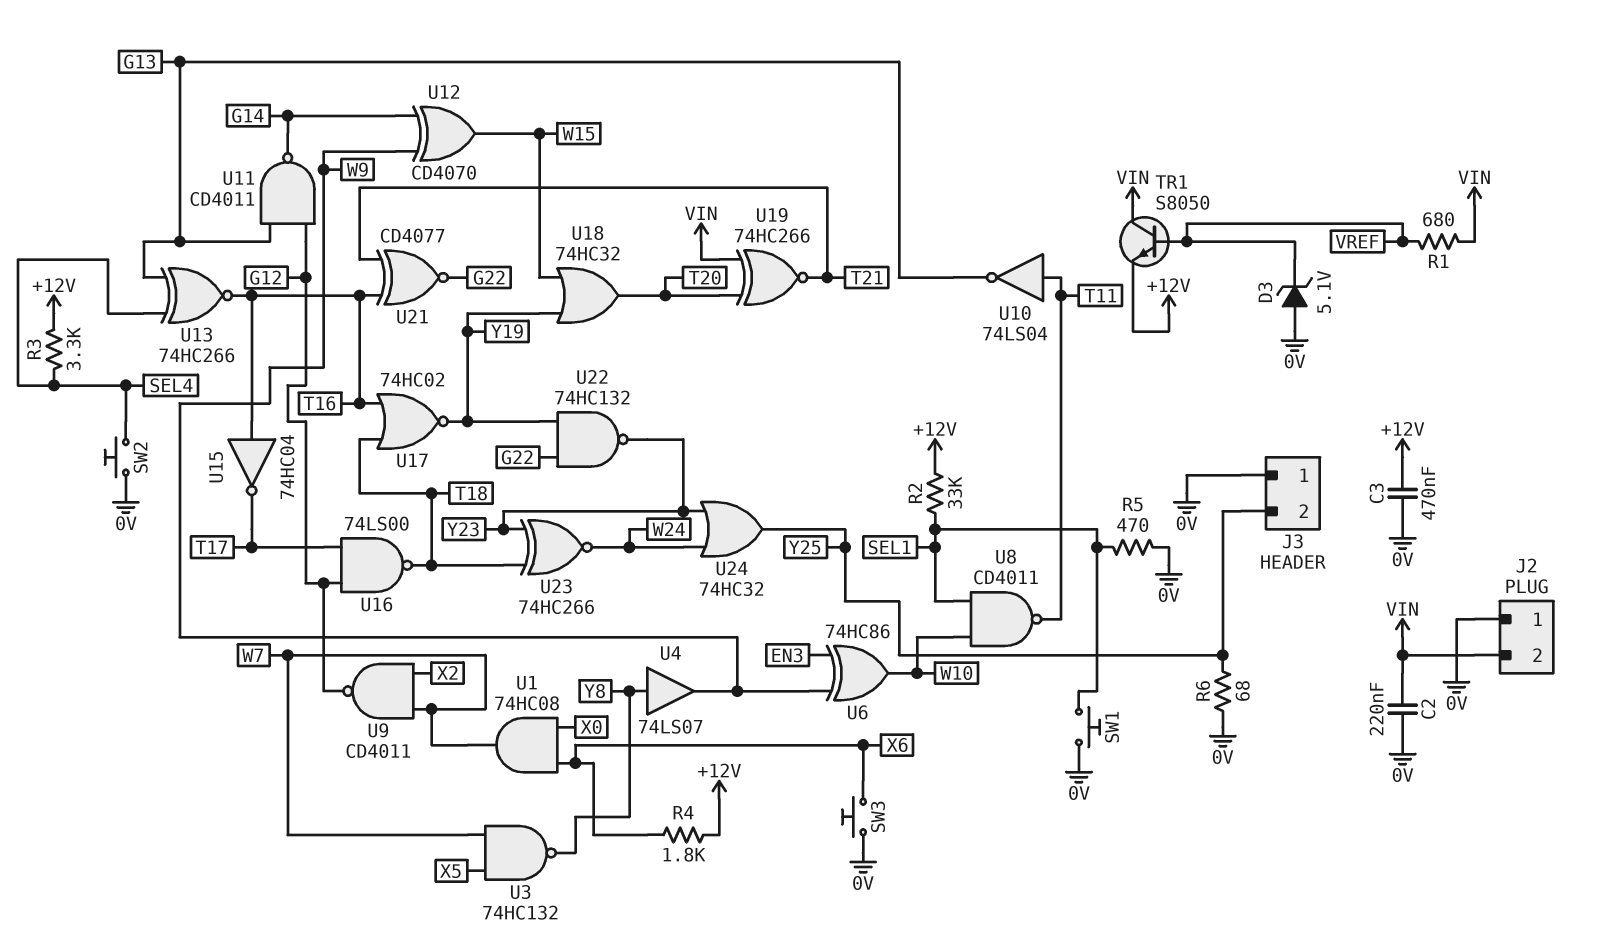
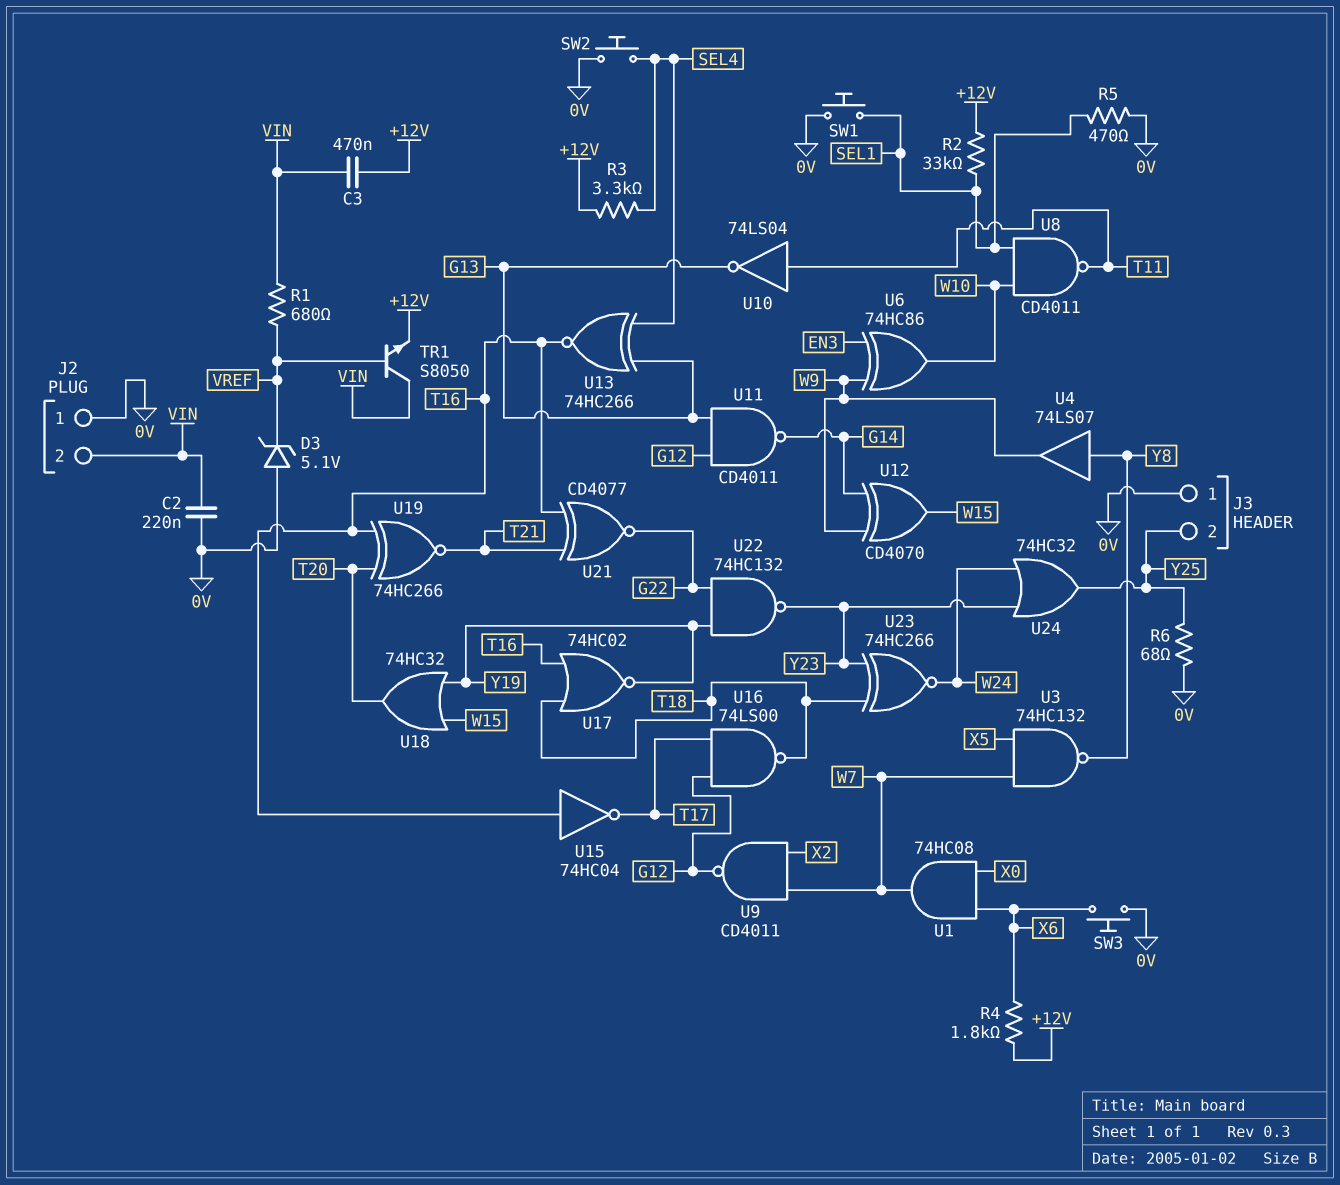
C3: 470nF (+12V, 0V) -> 470nF (+12V, VIN)
U19: XNOR 74HC266 (in T20, in VIN, out T21) -> XNOR 74HC266 (in T16, in T20, out T21)

